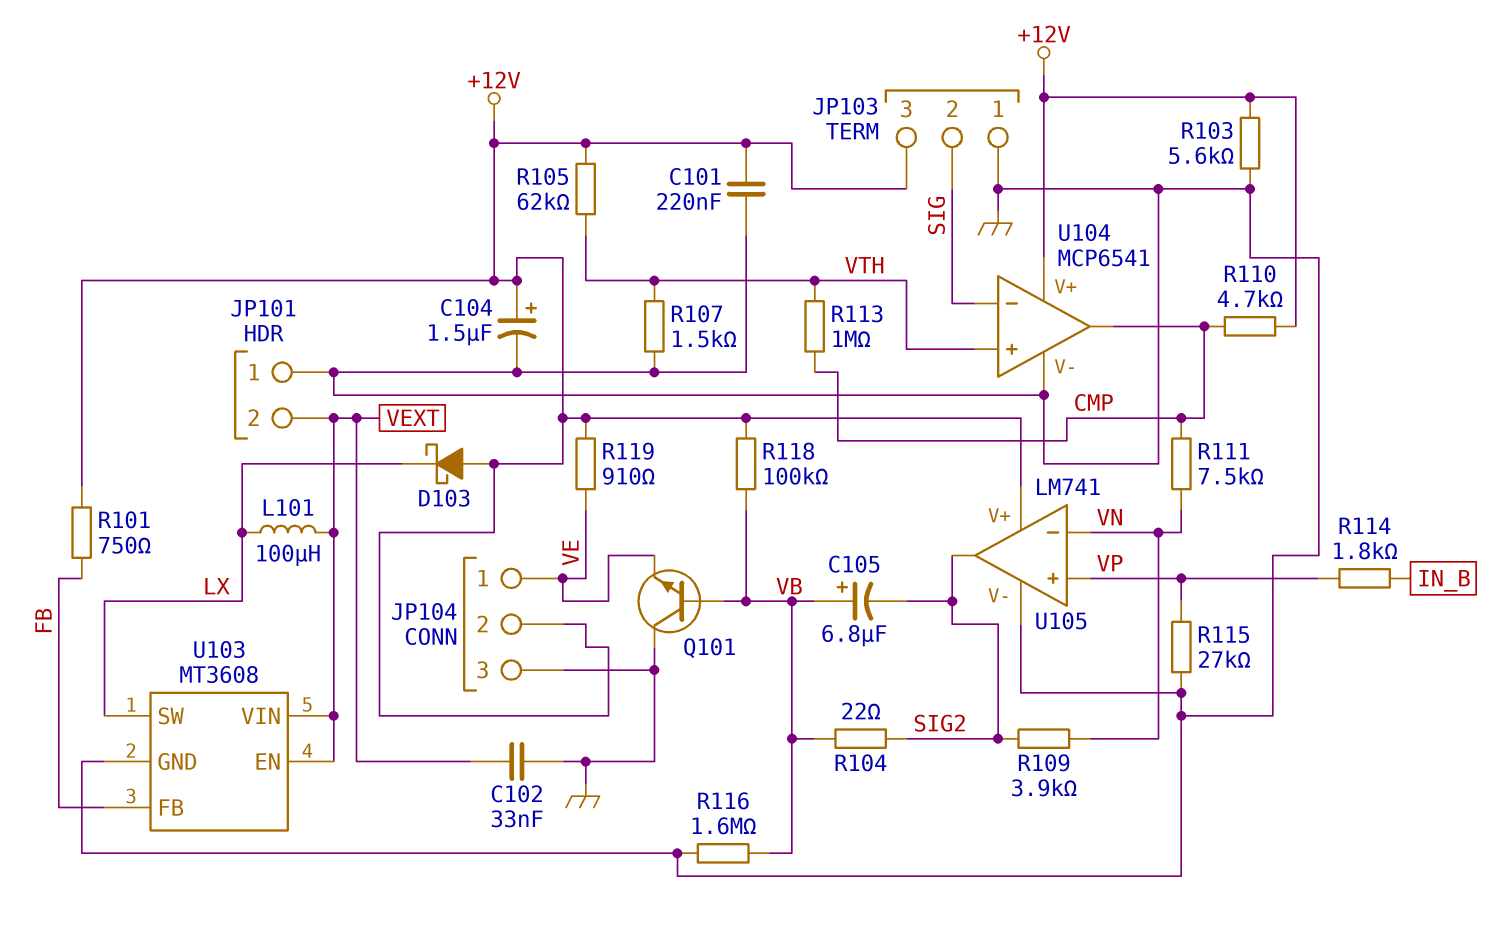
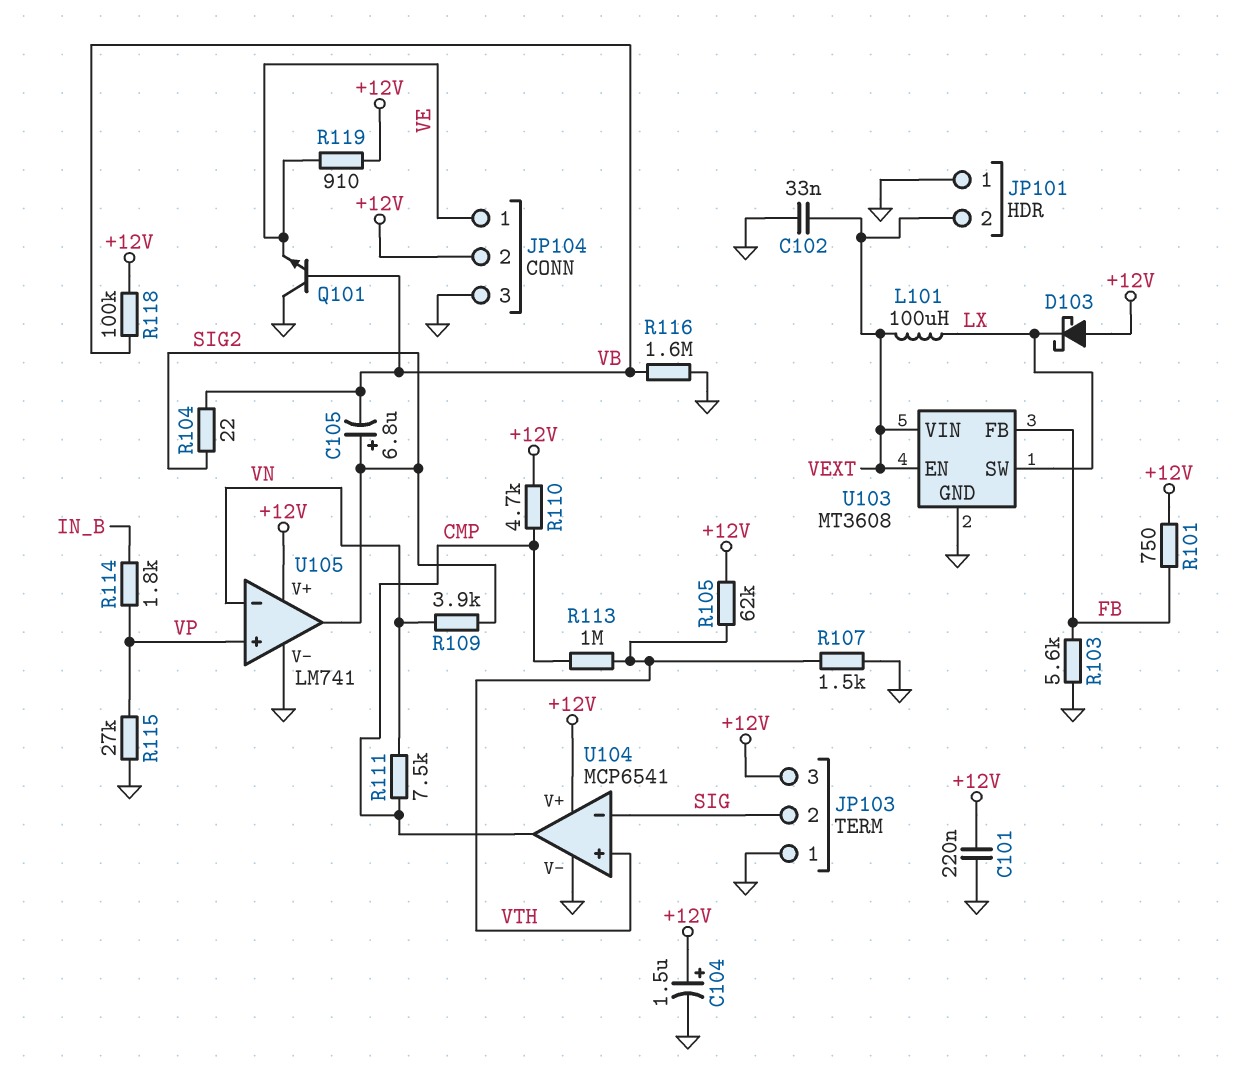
C105: 6.8uF (plus VB, minus SIG2) -> 6.8uF (plus SIG2, minus VB)
R103: 5.6k (+12V, GND) -> 5.6k (FB, GND)

